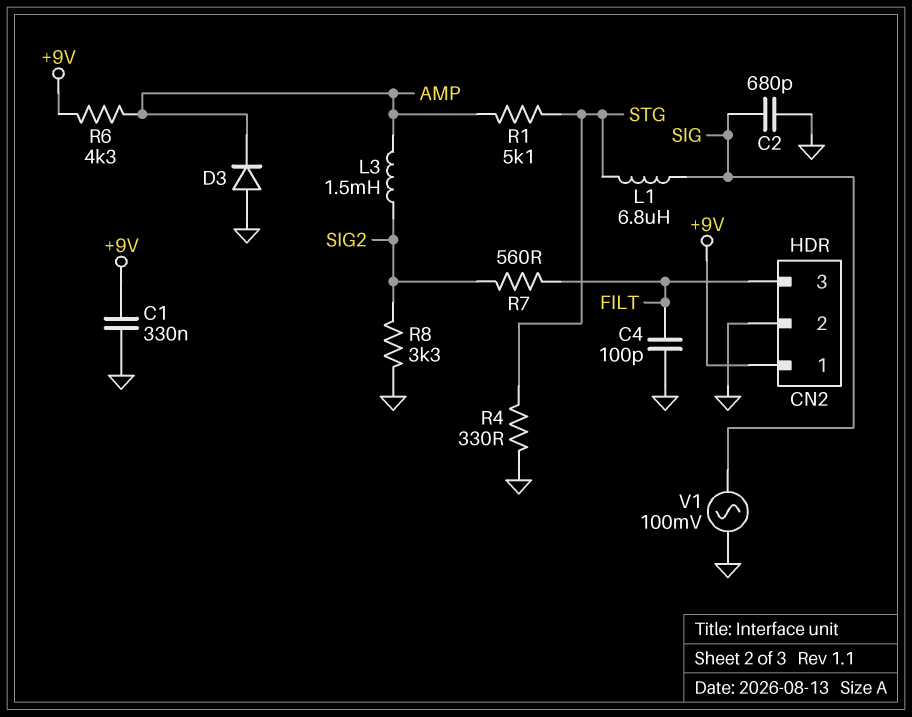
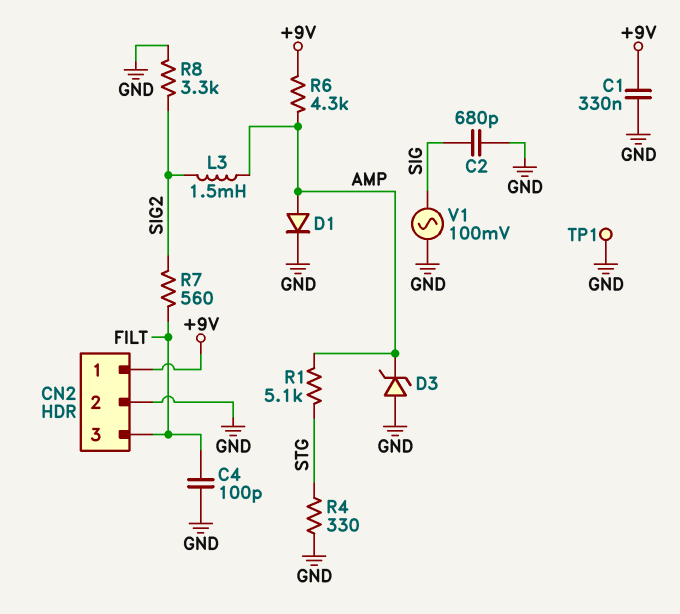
D1: none -> diode (A AMP, K GND)
D3: diode (A GND, K AMP) -> zener (A GND, K AMP)
L1: 6.8uH (SIG, STG) -> none
TP1: none -> test point (GND)

